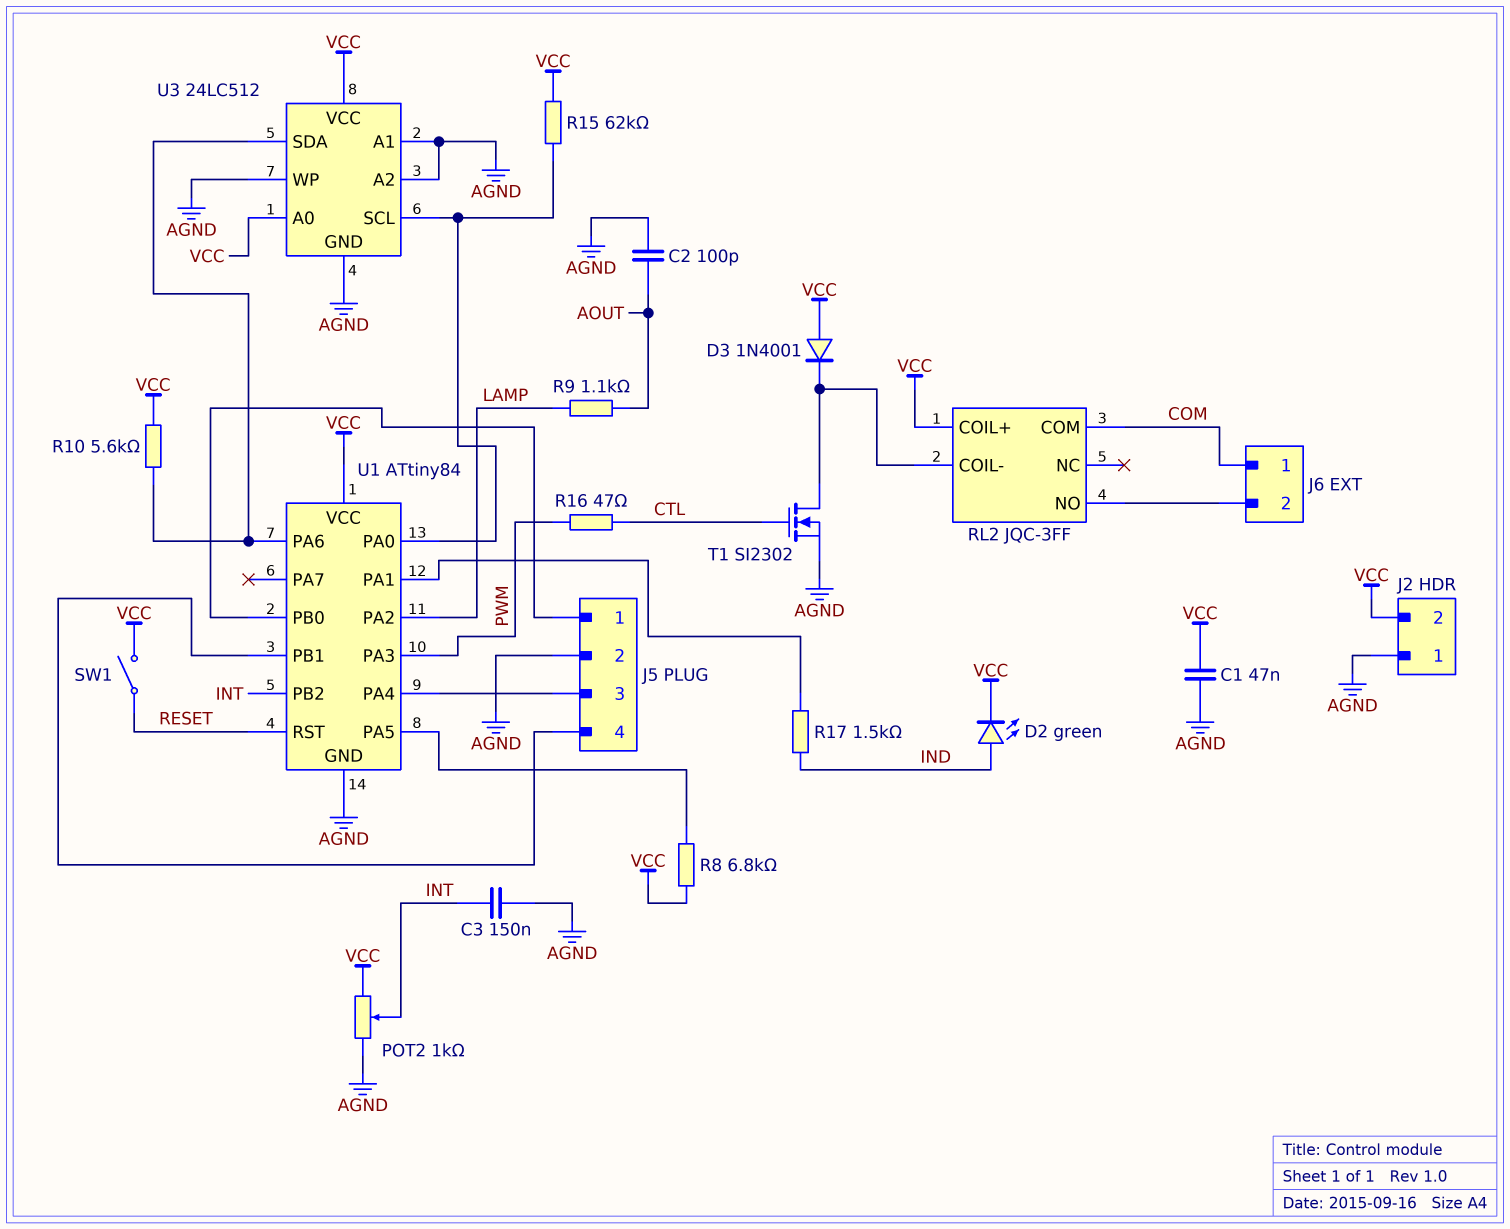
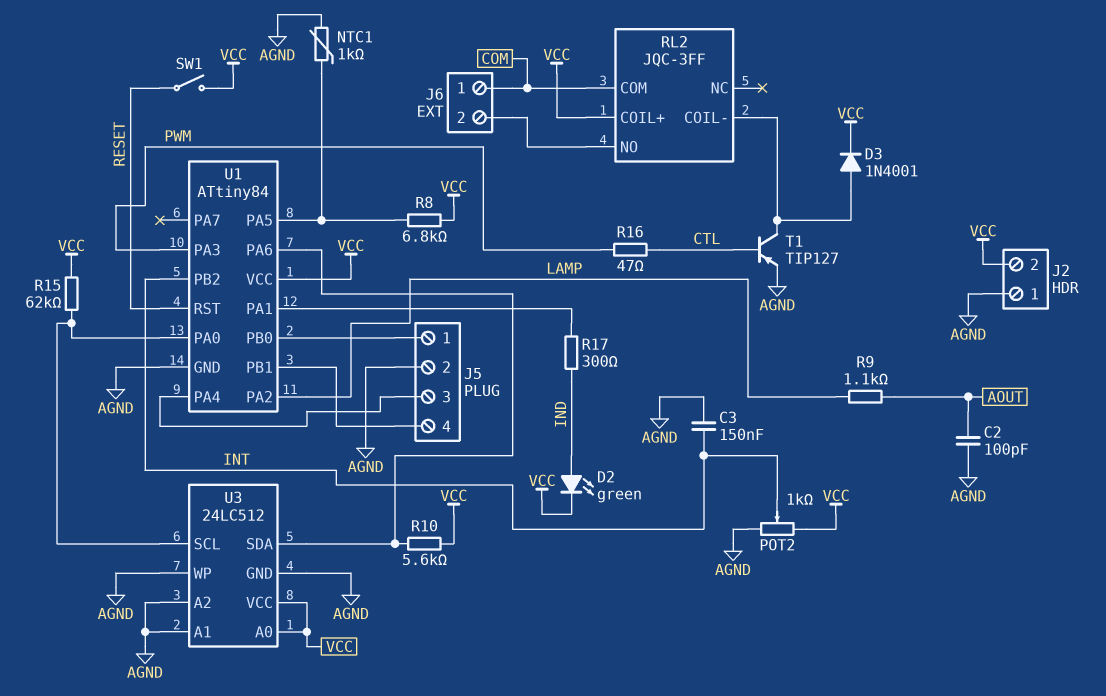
C1: 47nF (AGND, VCC) -> none
D3: diode 1N4001 (A VCC, K RL2/COIL-) -> diode 1N4001 (A RL2/COIL-, K VCC)
NTC1: none -> 1k (AGND, U1/PA5)
R17: 1.5k (IND, U1/PA1) -> 300 (IND, U1/PA1)
T1: NMOS SI2302 (G CTL, D RL2/COIL-, S AGND) -> PNP TIP127 (B CTL, C RL2/COIL-, E AGND)

